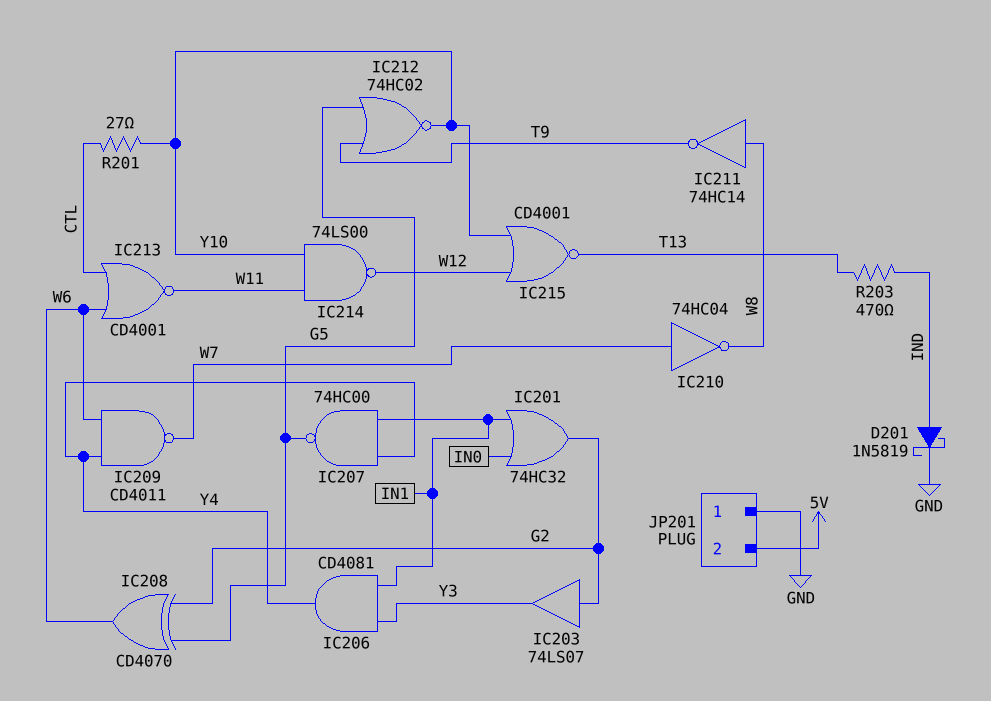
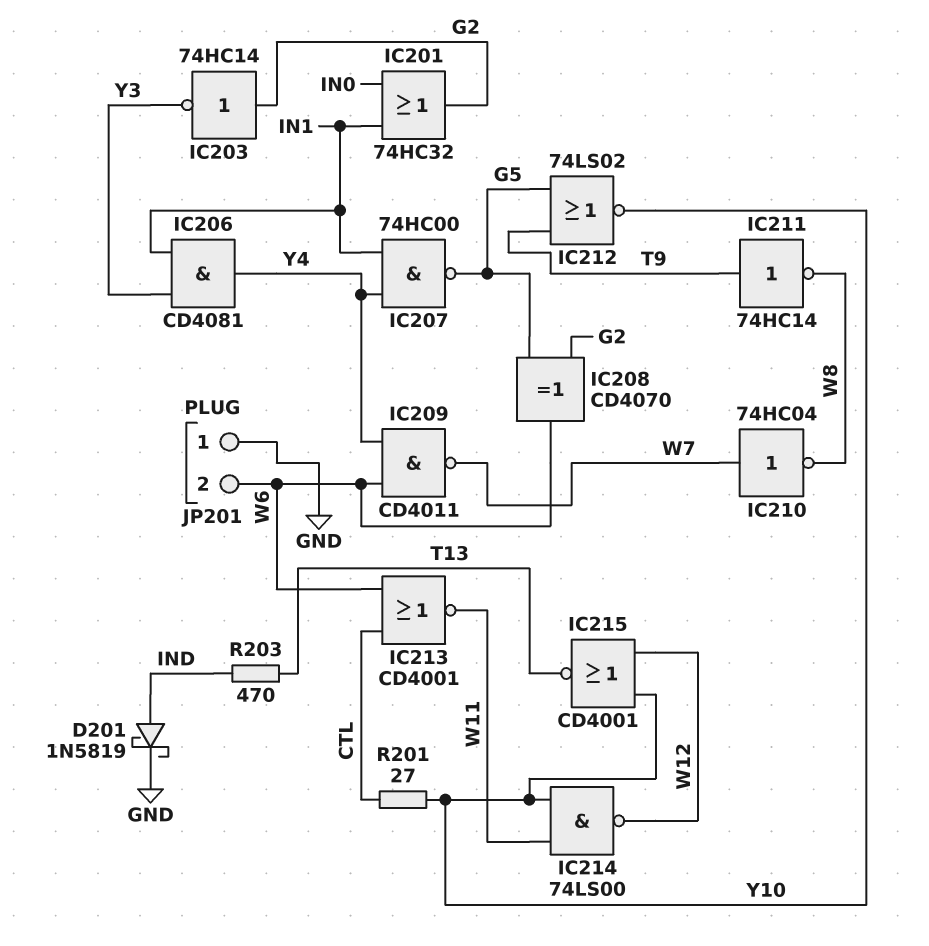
IC203: buffer 74LS07 (in G2, out Y3) -> NOT 74HC14 (in G2, out Y3)
IC211: NOT 74HC14 (in W8, out T9) -> NOT 74HC14 (in T9, out W8)
IC212: NOR 74HC02 (in G5, in T9, out Y10) -> NOR 74LS02 (in G5, in T9, out Y10)
JP201 pin 2: 5V -> W6

